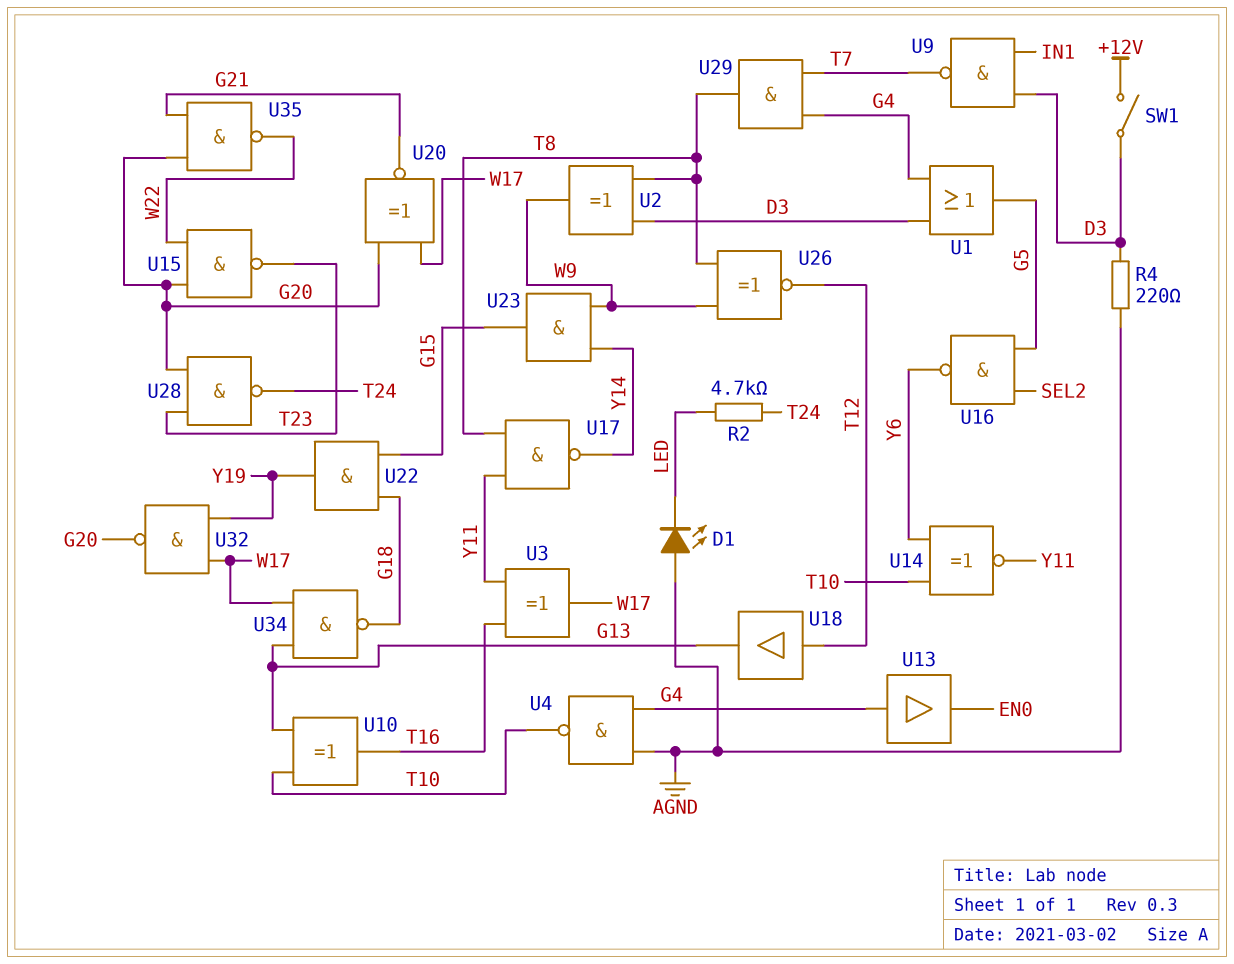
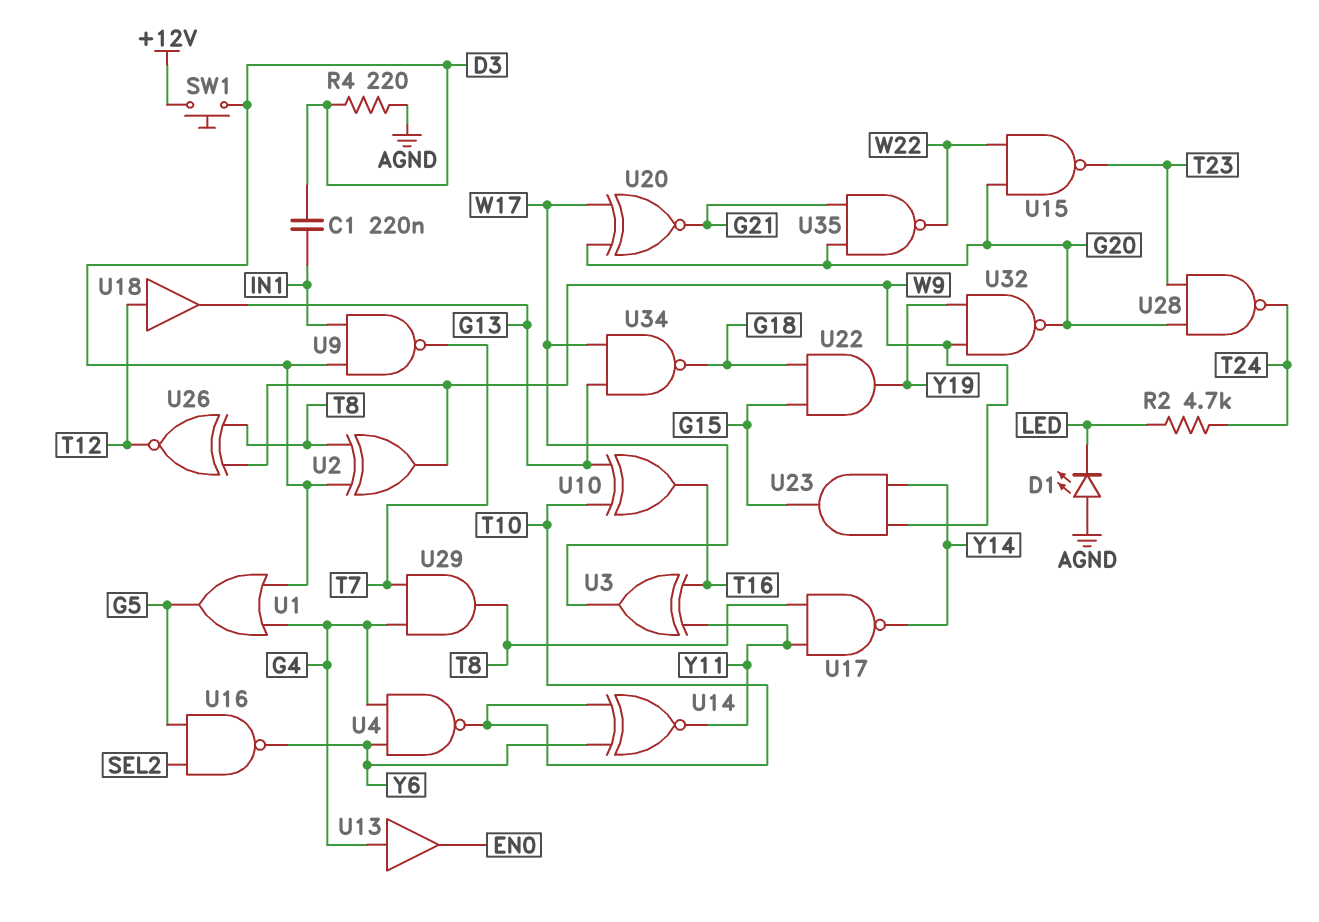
C1: none -> 220nF (D3, IN1)
SW1: switch (+12V, D3) -> button (+12V, D3)
U4: NAND (in AGND, in G4, out T10) -> NAND (in G4, in Y6, out T10)
U32: NAND (in W17, in Y19, out G20) -> NAND (in W9, in Y19, out G20)

